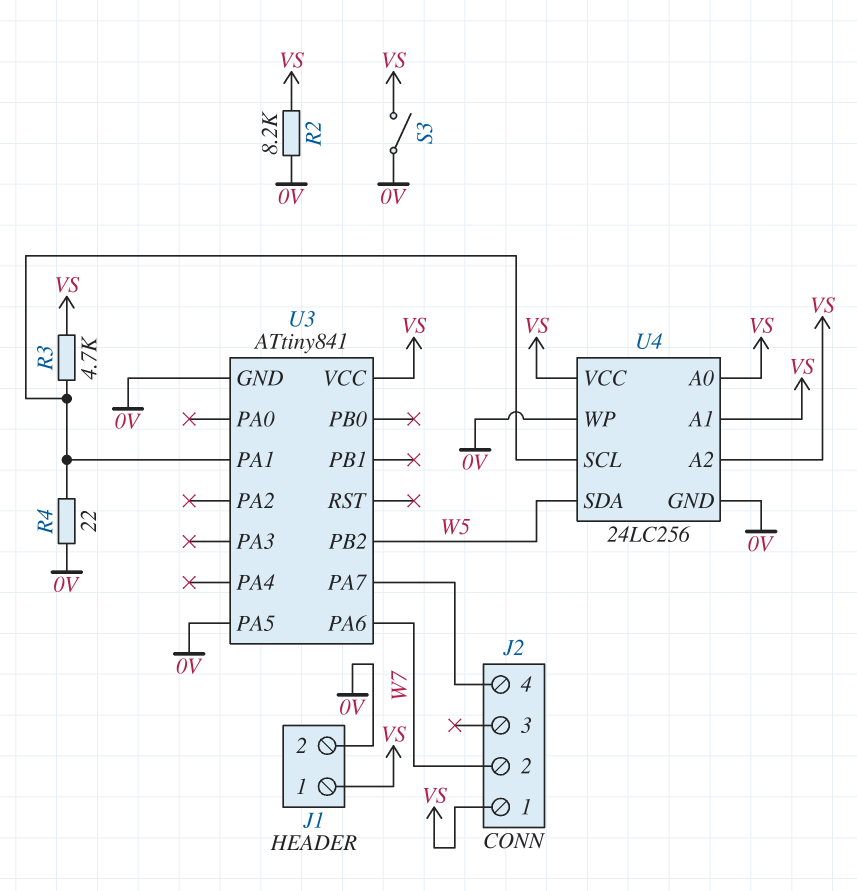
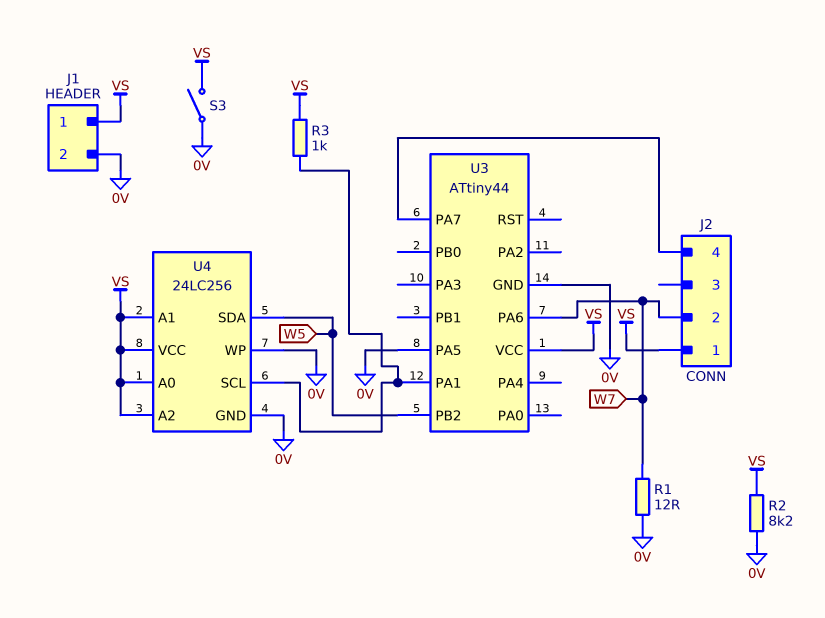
R1: none -> 12 (0V, W7)
R3: 4.7k (U3/PA1, VS) -> 1k (U3/PA1, VS)
R4: 22 (0V, U3/PA1) -> none
U3: ATtiny841 -> ATtiny44

